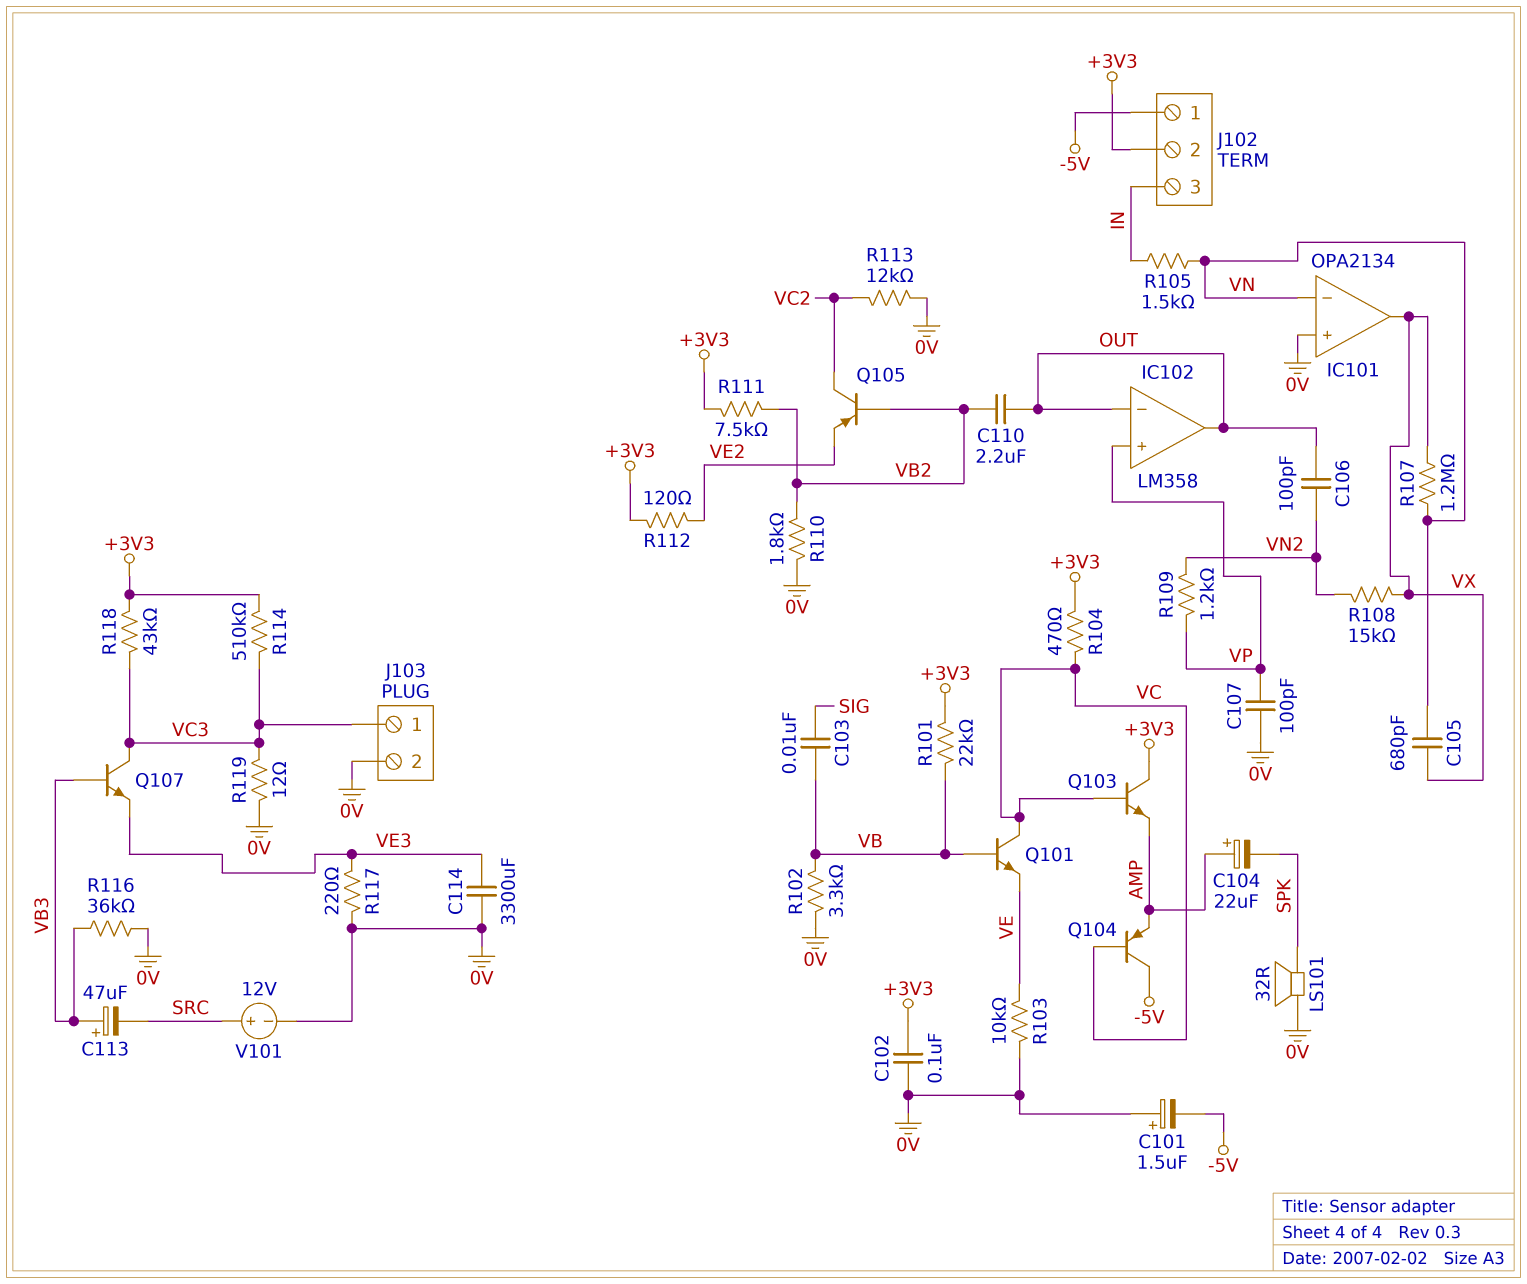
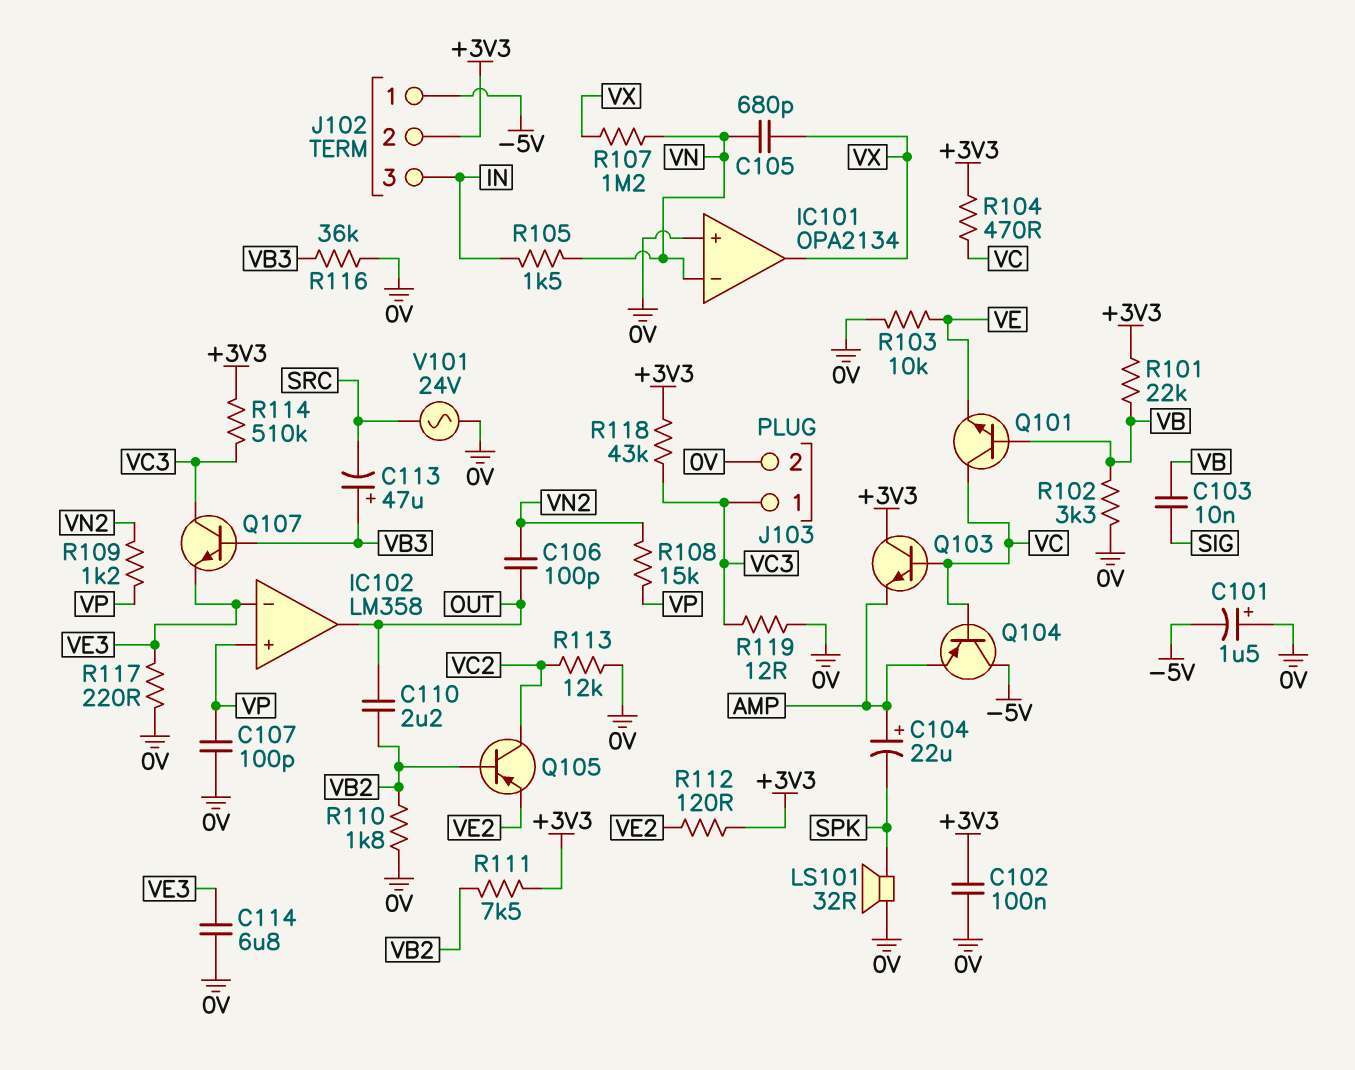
C114: 3300uF (0V, VE3) -> 6.8uF (0V, VE3)
IC102 pin in-: OUT -> VE3
R108: 15k (VN2, VX) -> 15k (VN2, VP)
V101: 12V (plus SRC, minus 0V) -> AC 24V (0V, SRC)

